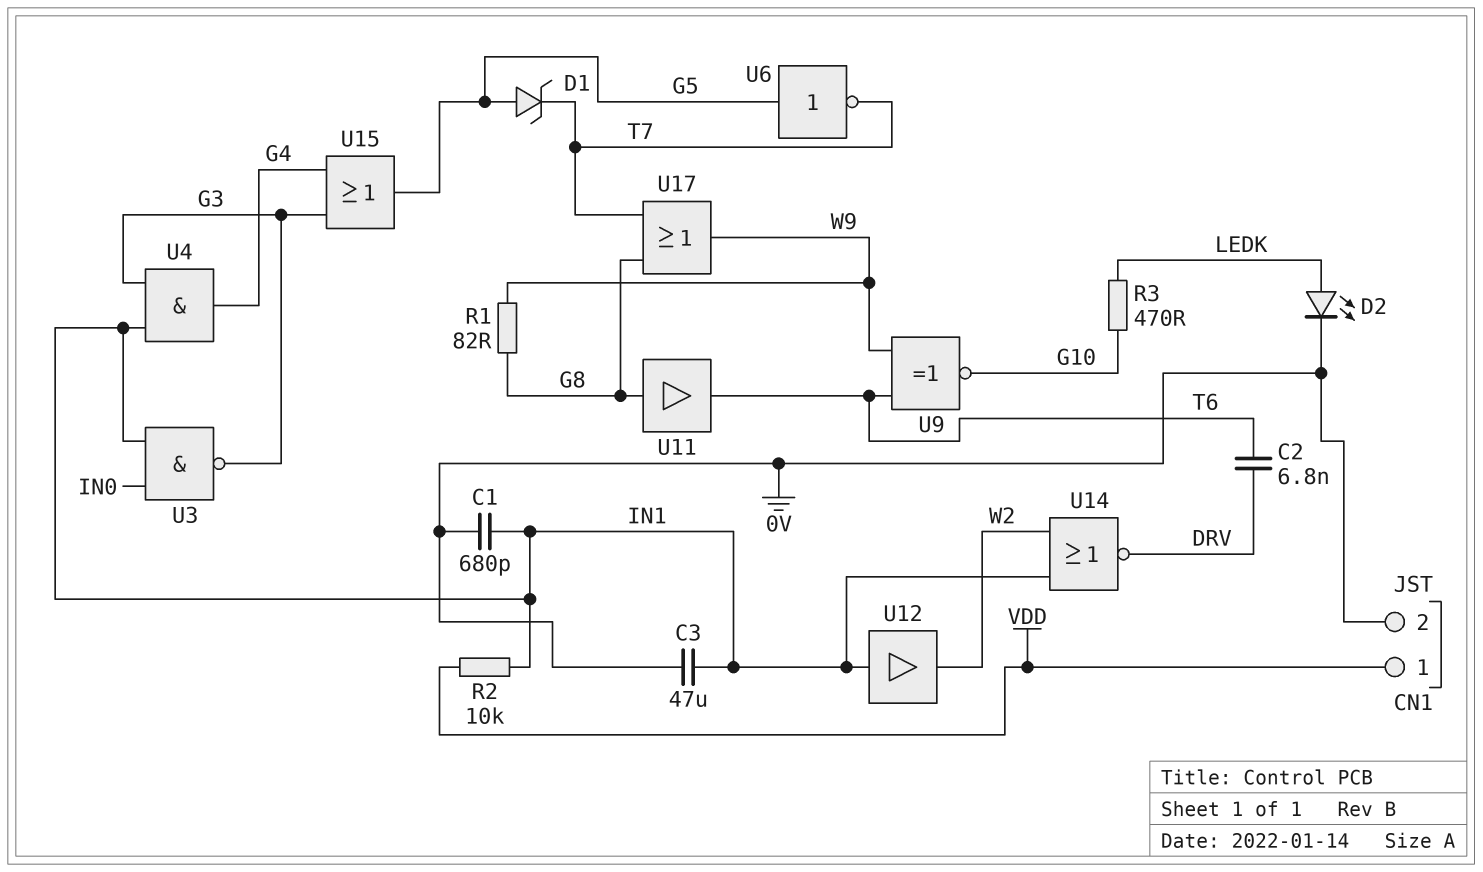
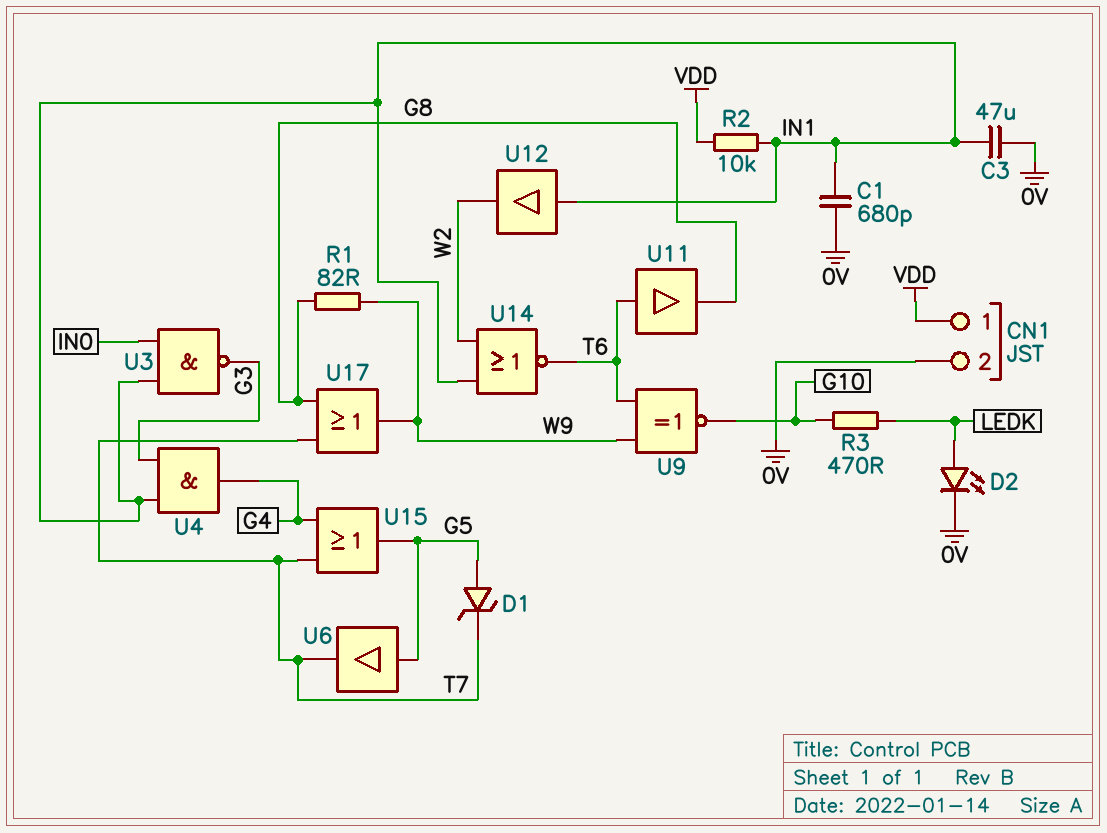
C2: 6.8nF (DRV, T6) -> none
U6: NOT (in G5, out T7) -> buffer (in G5, out T7)
U11: buffer (in G8, out T6) -> buffer (in T6, out G8)
U14: NOR (in IN1, in W2, out DRV) -> NOR (in IN1, in W2, out T6)
U15: OR (in G3, in G4, out G5) -> OR (in G4, in T7, out G5)

